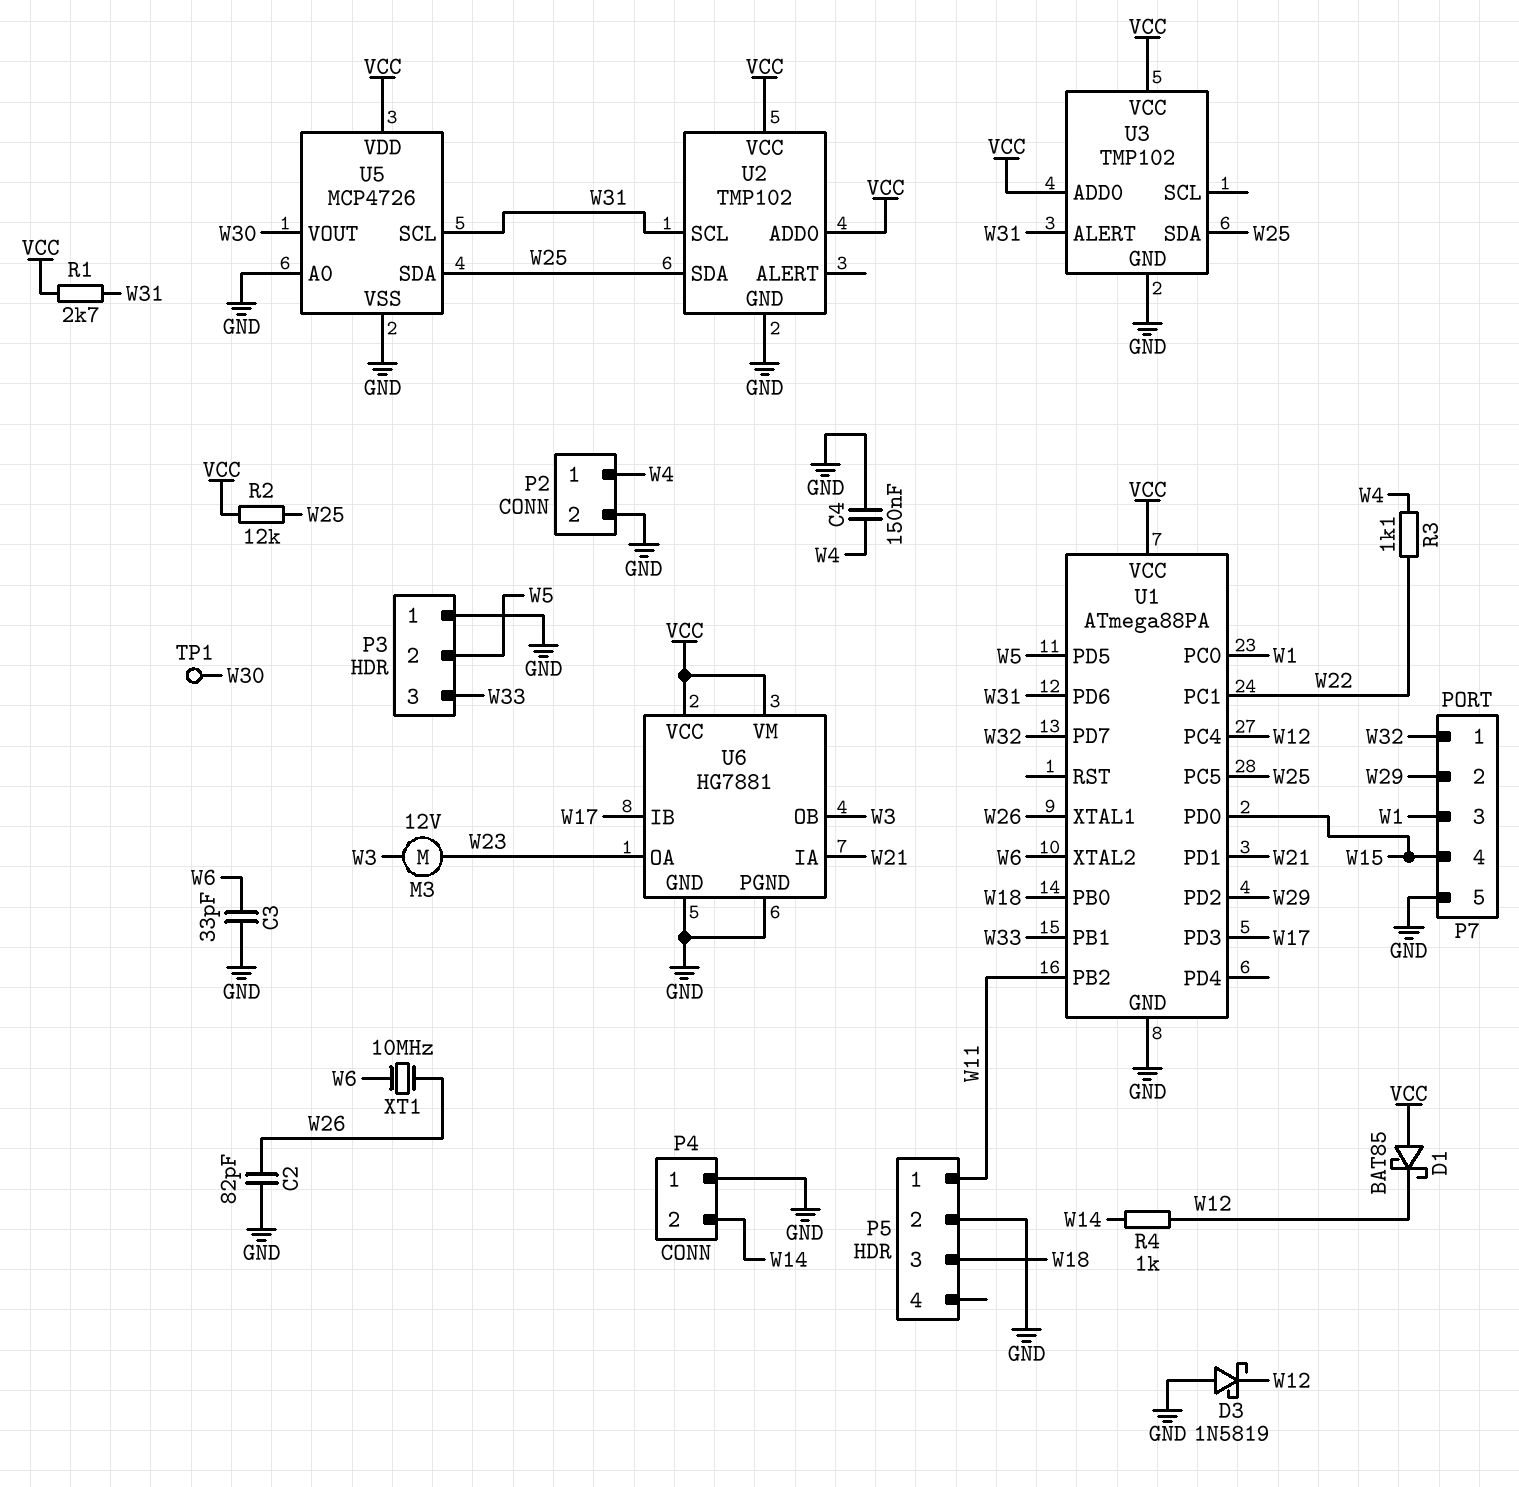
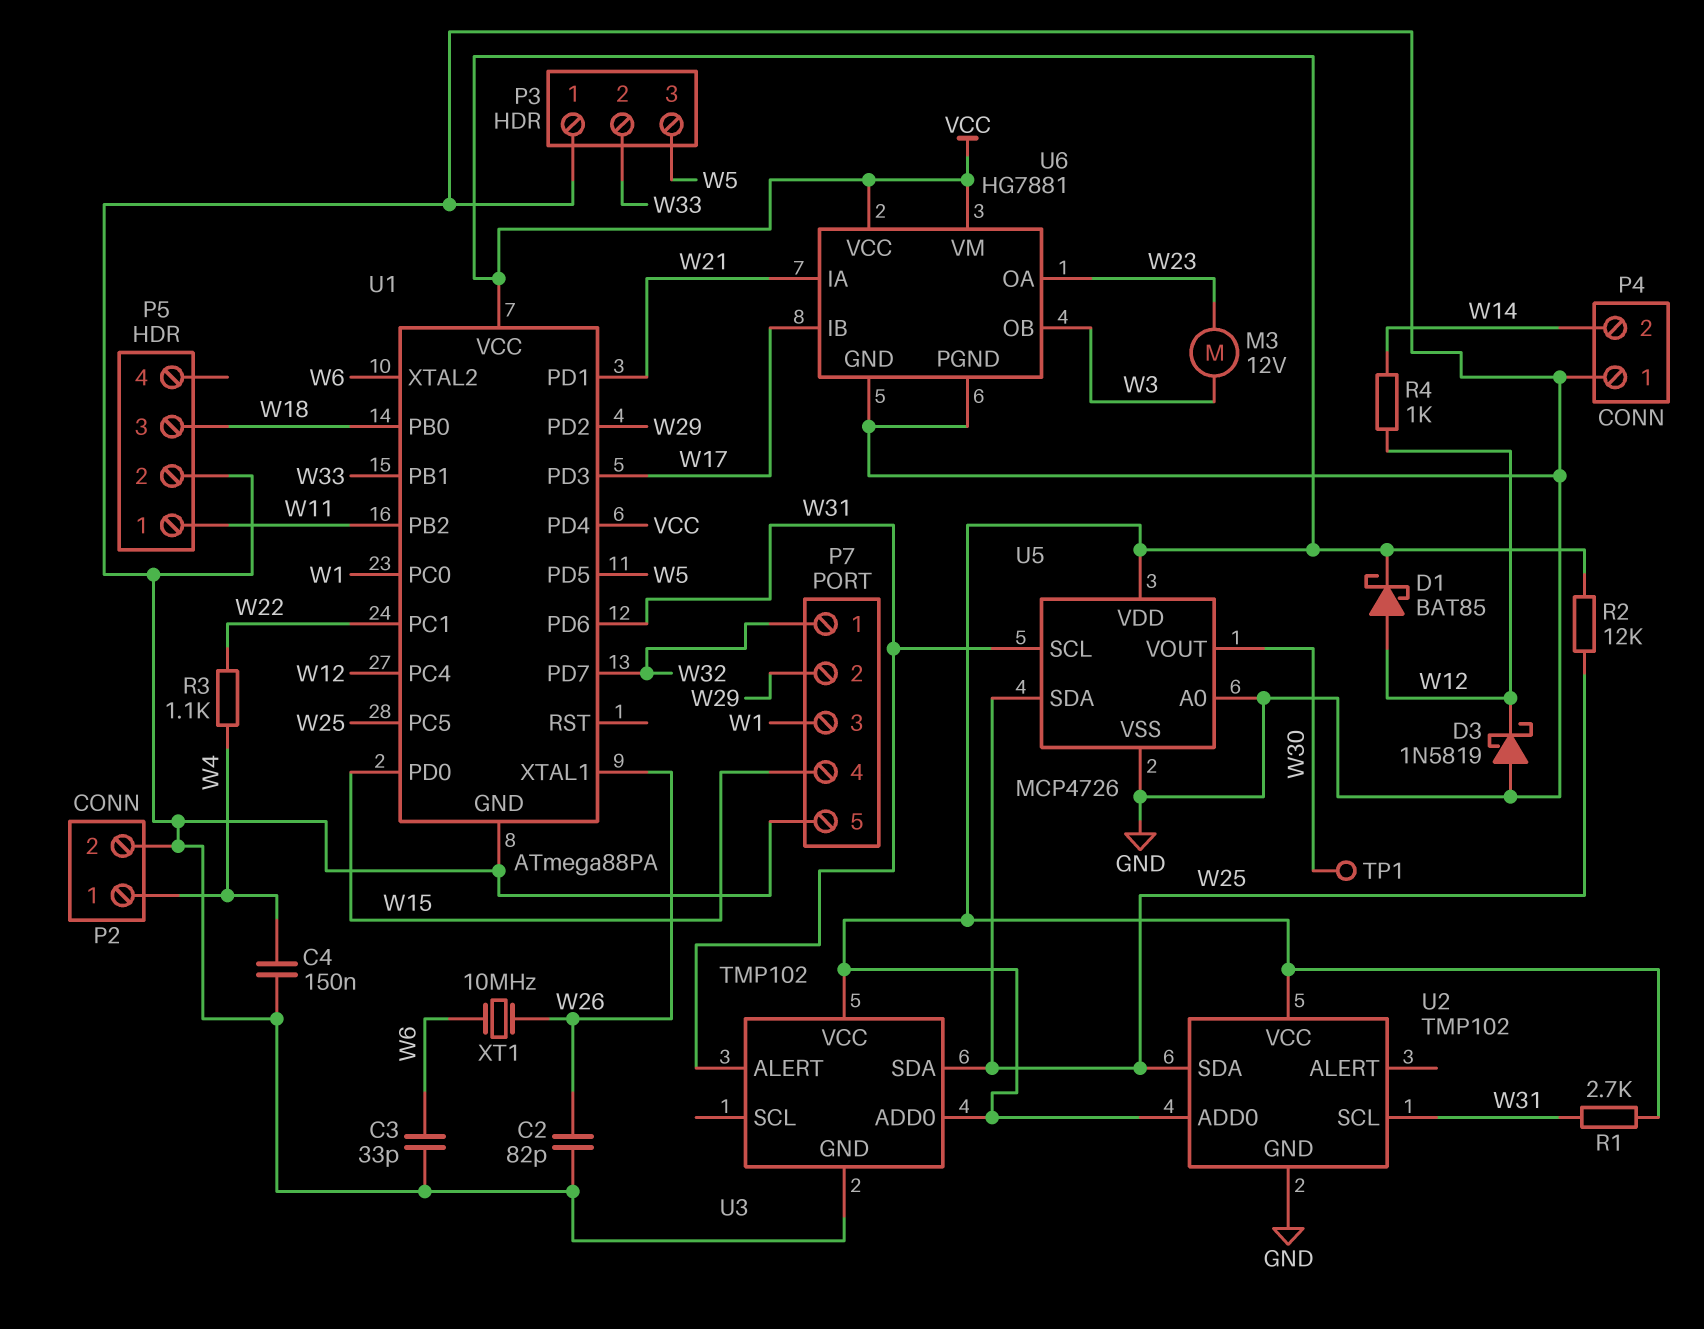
D1: schottky BAT85 (A VCC, K W12) -> schottky BAT85 (A W12, K VCC)
P3 pin 2: W5 -> W33
P3 pin 3: W33 -> W5
U1 pin PD4: none -> VCC

